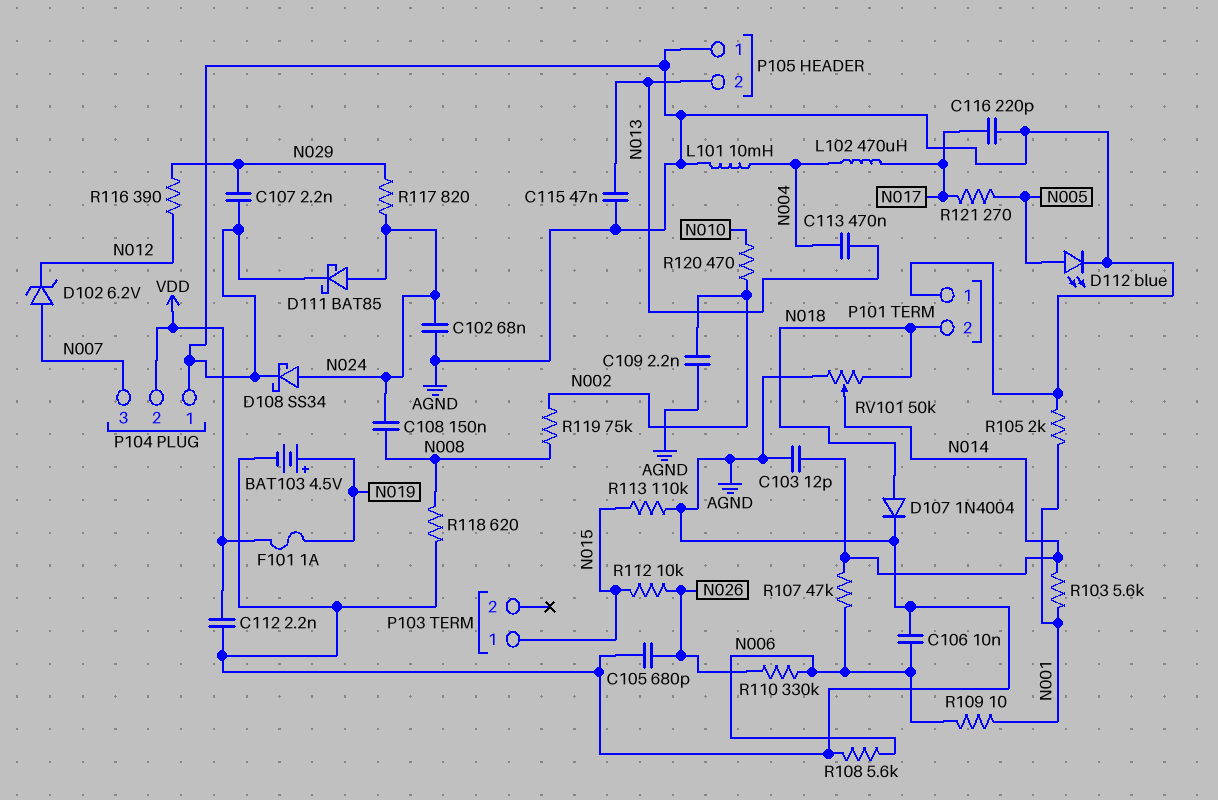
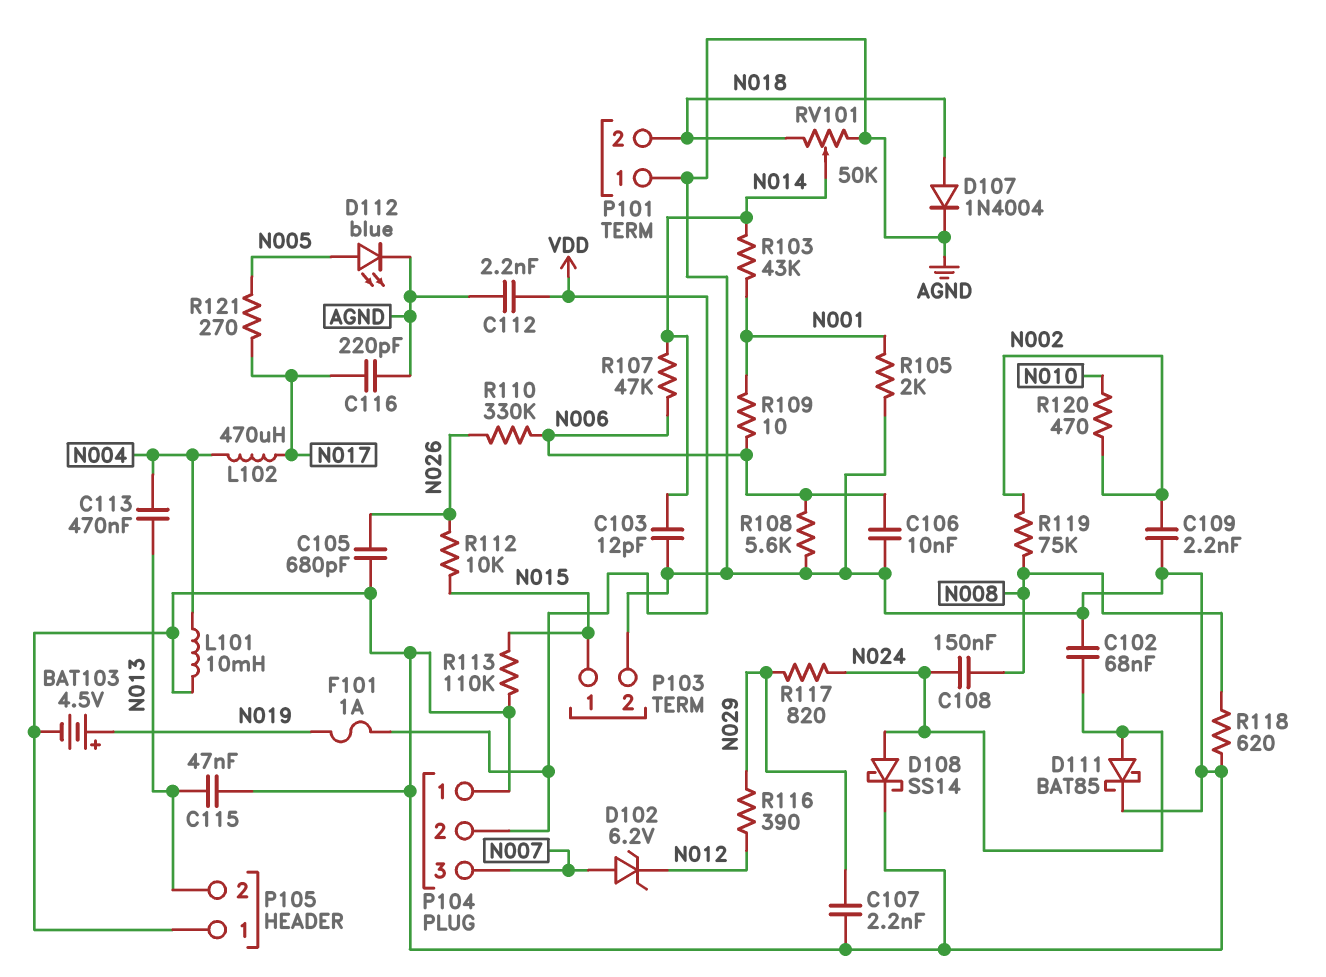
D108: schottky SS34 (A N024, K AGND) -> schottky SS14 (A N024, K AGND)
P103 pin 2: none -> AGND
R103: 5.6k (N001, N014) -> 43k (N001, N014)

